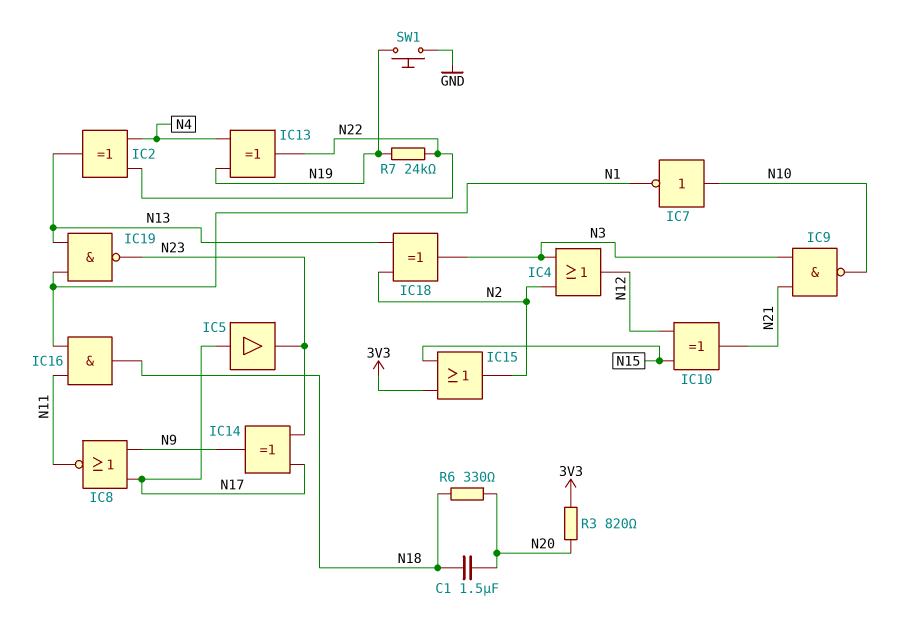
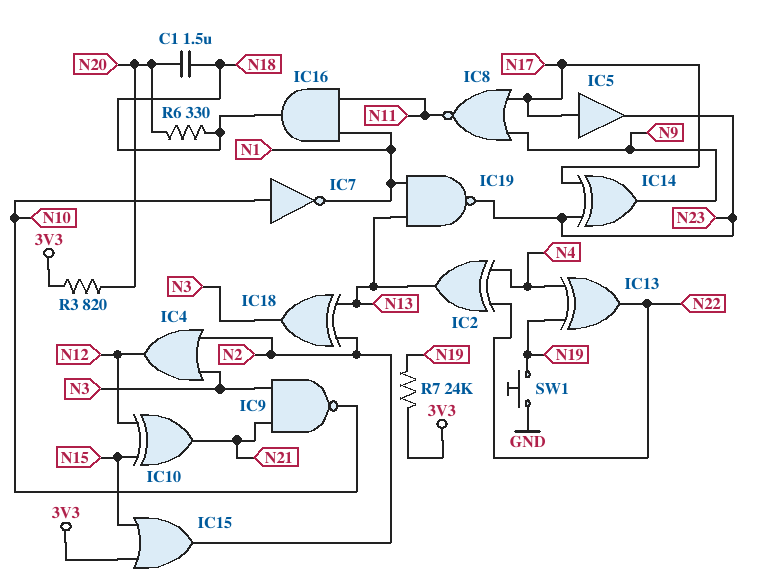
R7: 24k (N19, N22) -> 24k (3V3, N19)

